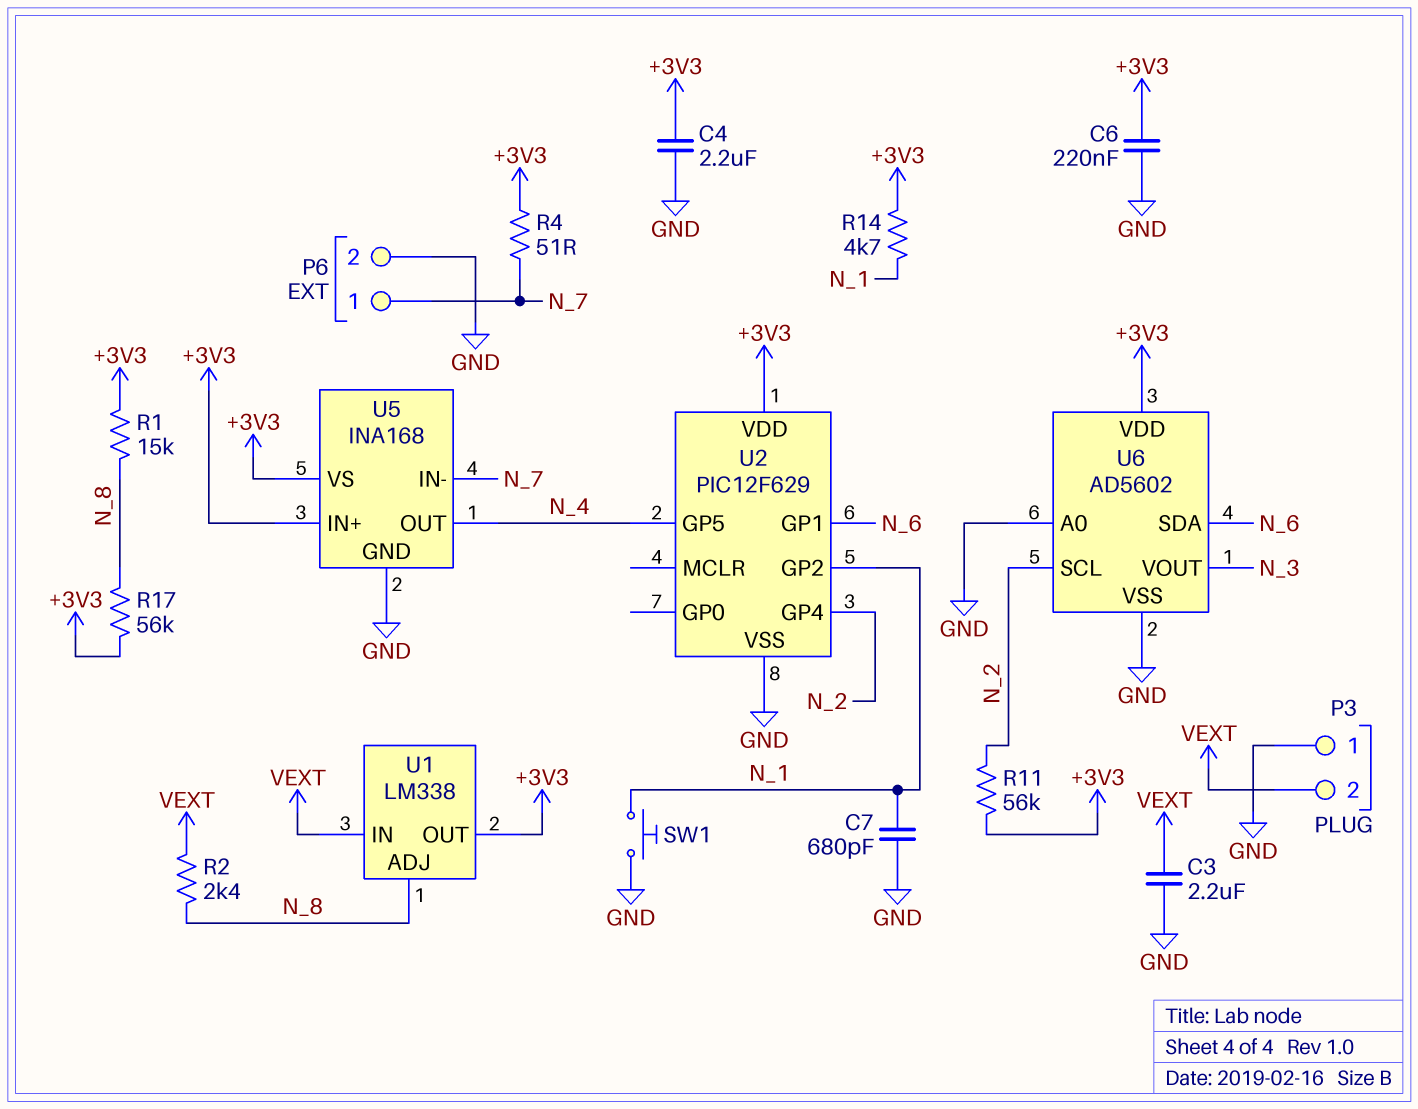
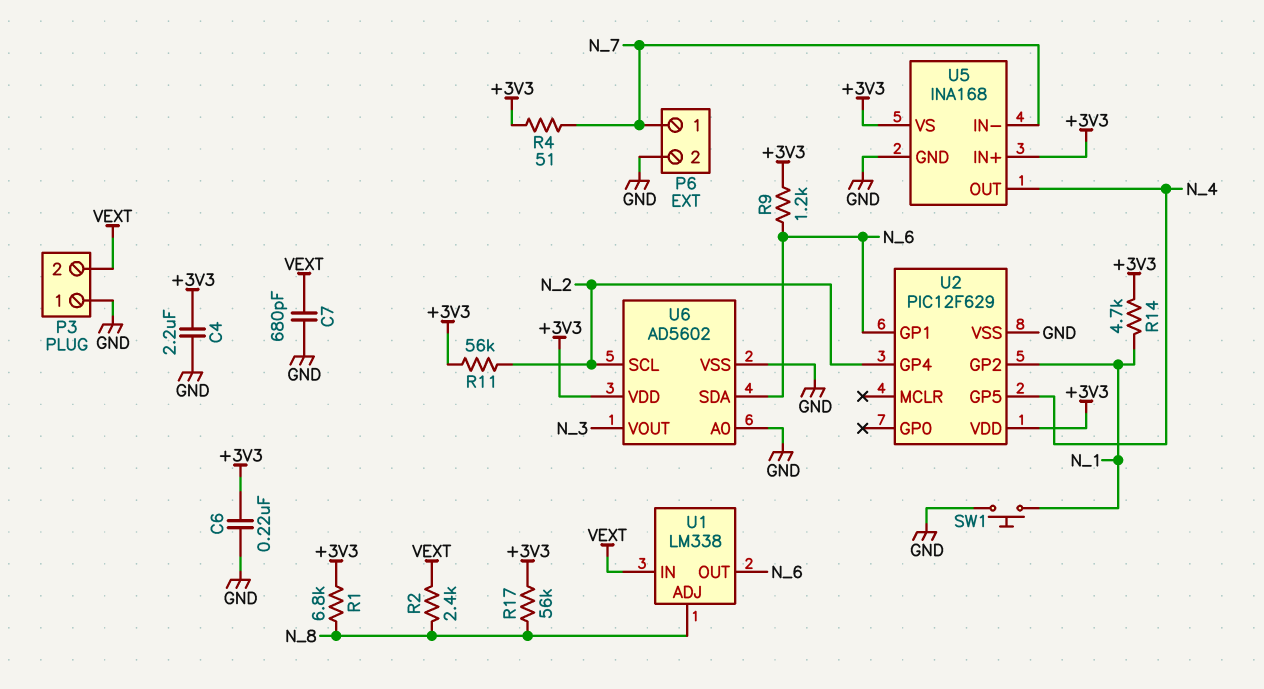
C3: 2.2uF (GND, VEXT) -> none
C7: 680pF (GND, N_1) -> 680pF (GND, VEXT)
R1: 15k (+3V3, N_8) -> 6.8k (+3V3, N_8)
R9: none -> 1.2k (+3V3, N_6)
U1 pin OUT: +3V3 -> N_6

